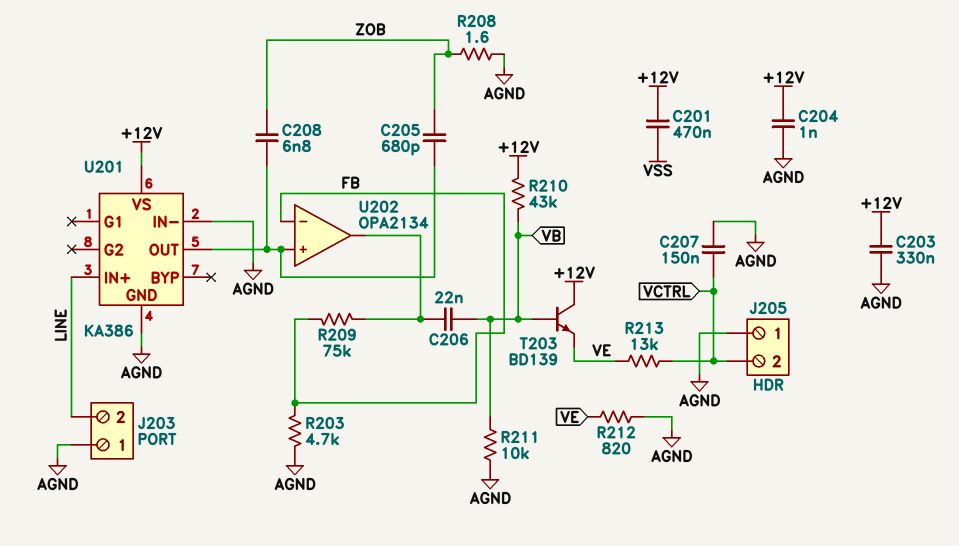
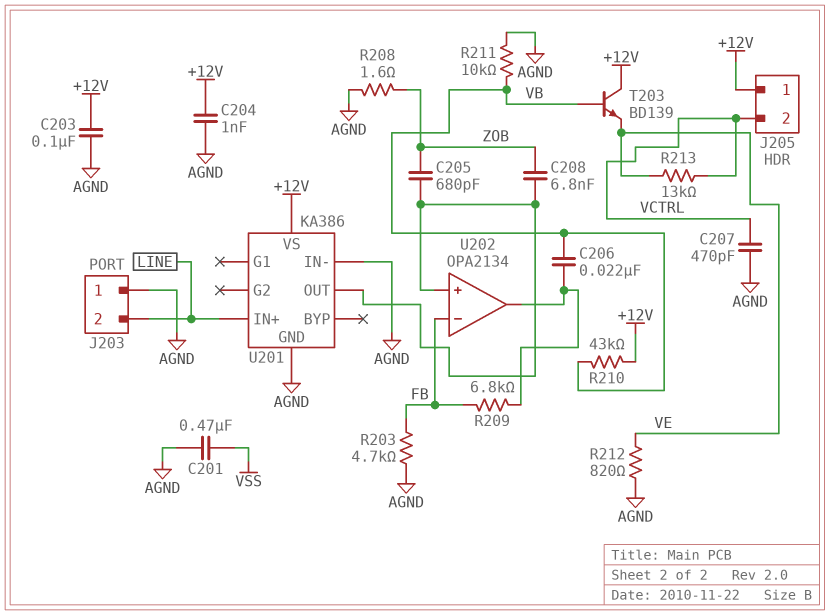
C201: 470nF (+12V, VSS) -> 470nF (AGND, VSS)
C203: 330nF (+12V, AGND) -> 100nF (+12V, AGND)
C207: 150nF (AGND, VCTRL) -> 470pF (AGND, VCTRL)
J205 pin 1: AGND -> +12V
R209: 75k (FB, U202/out) -> 6.8k (FB, U202/out)

